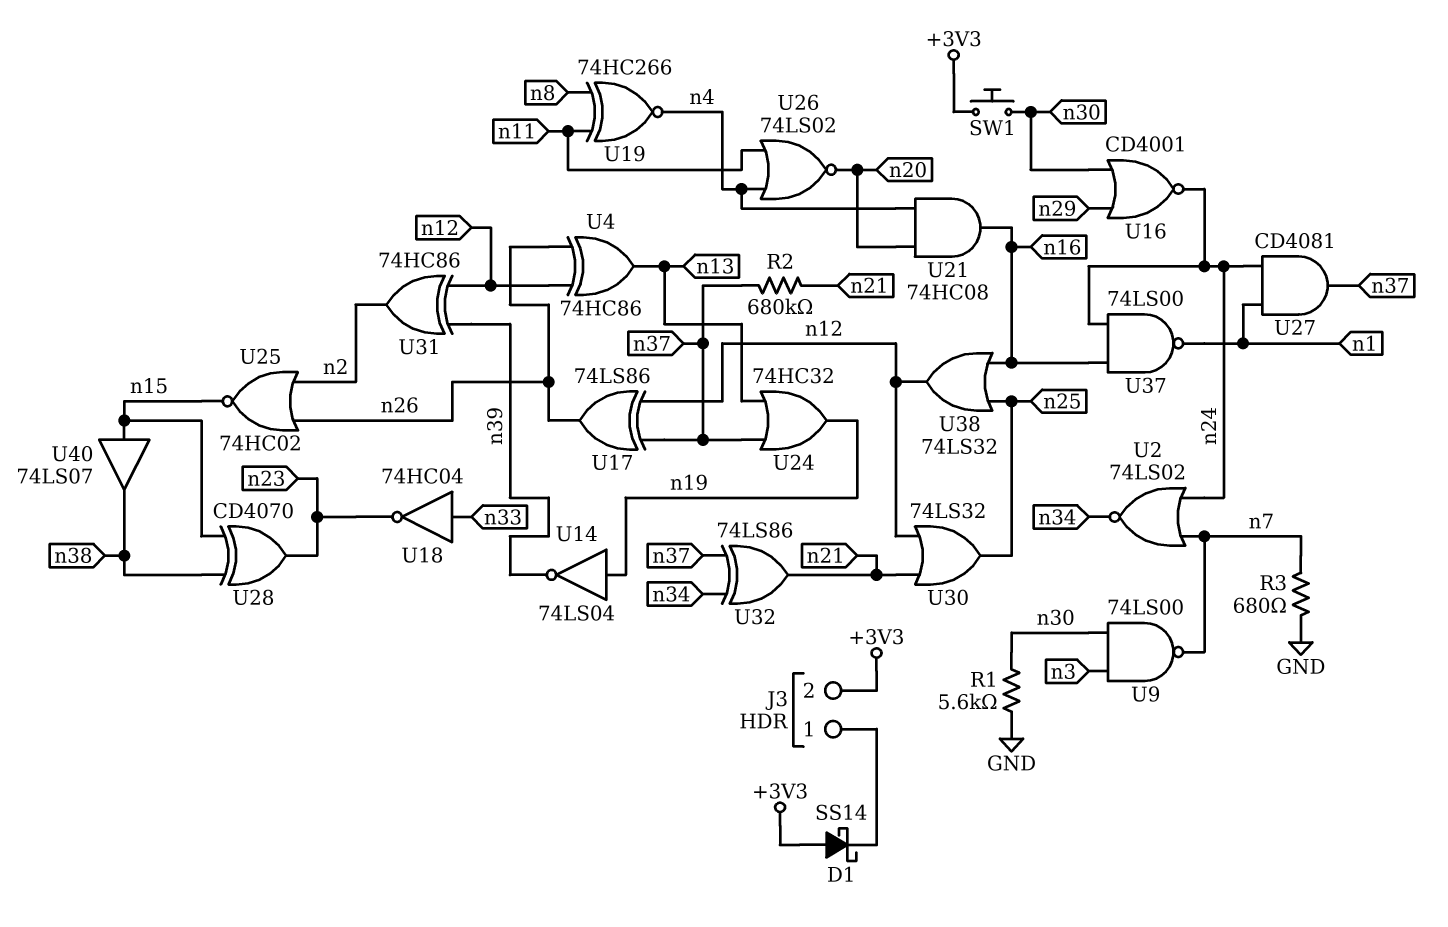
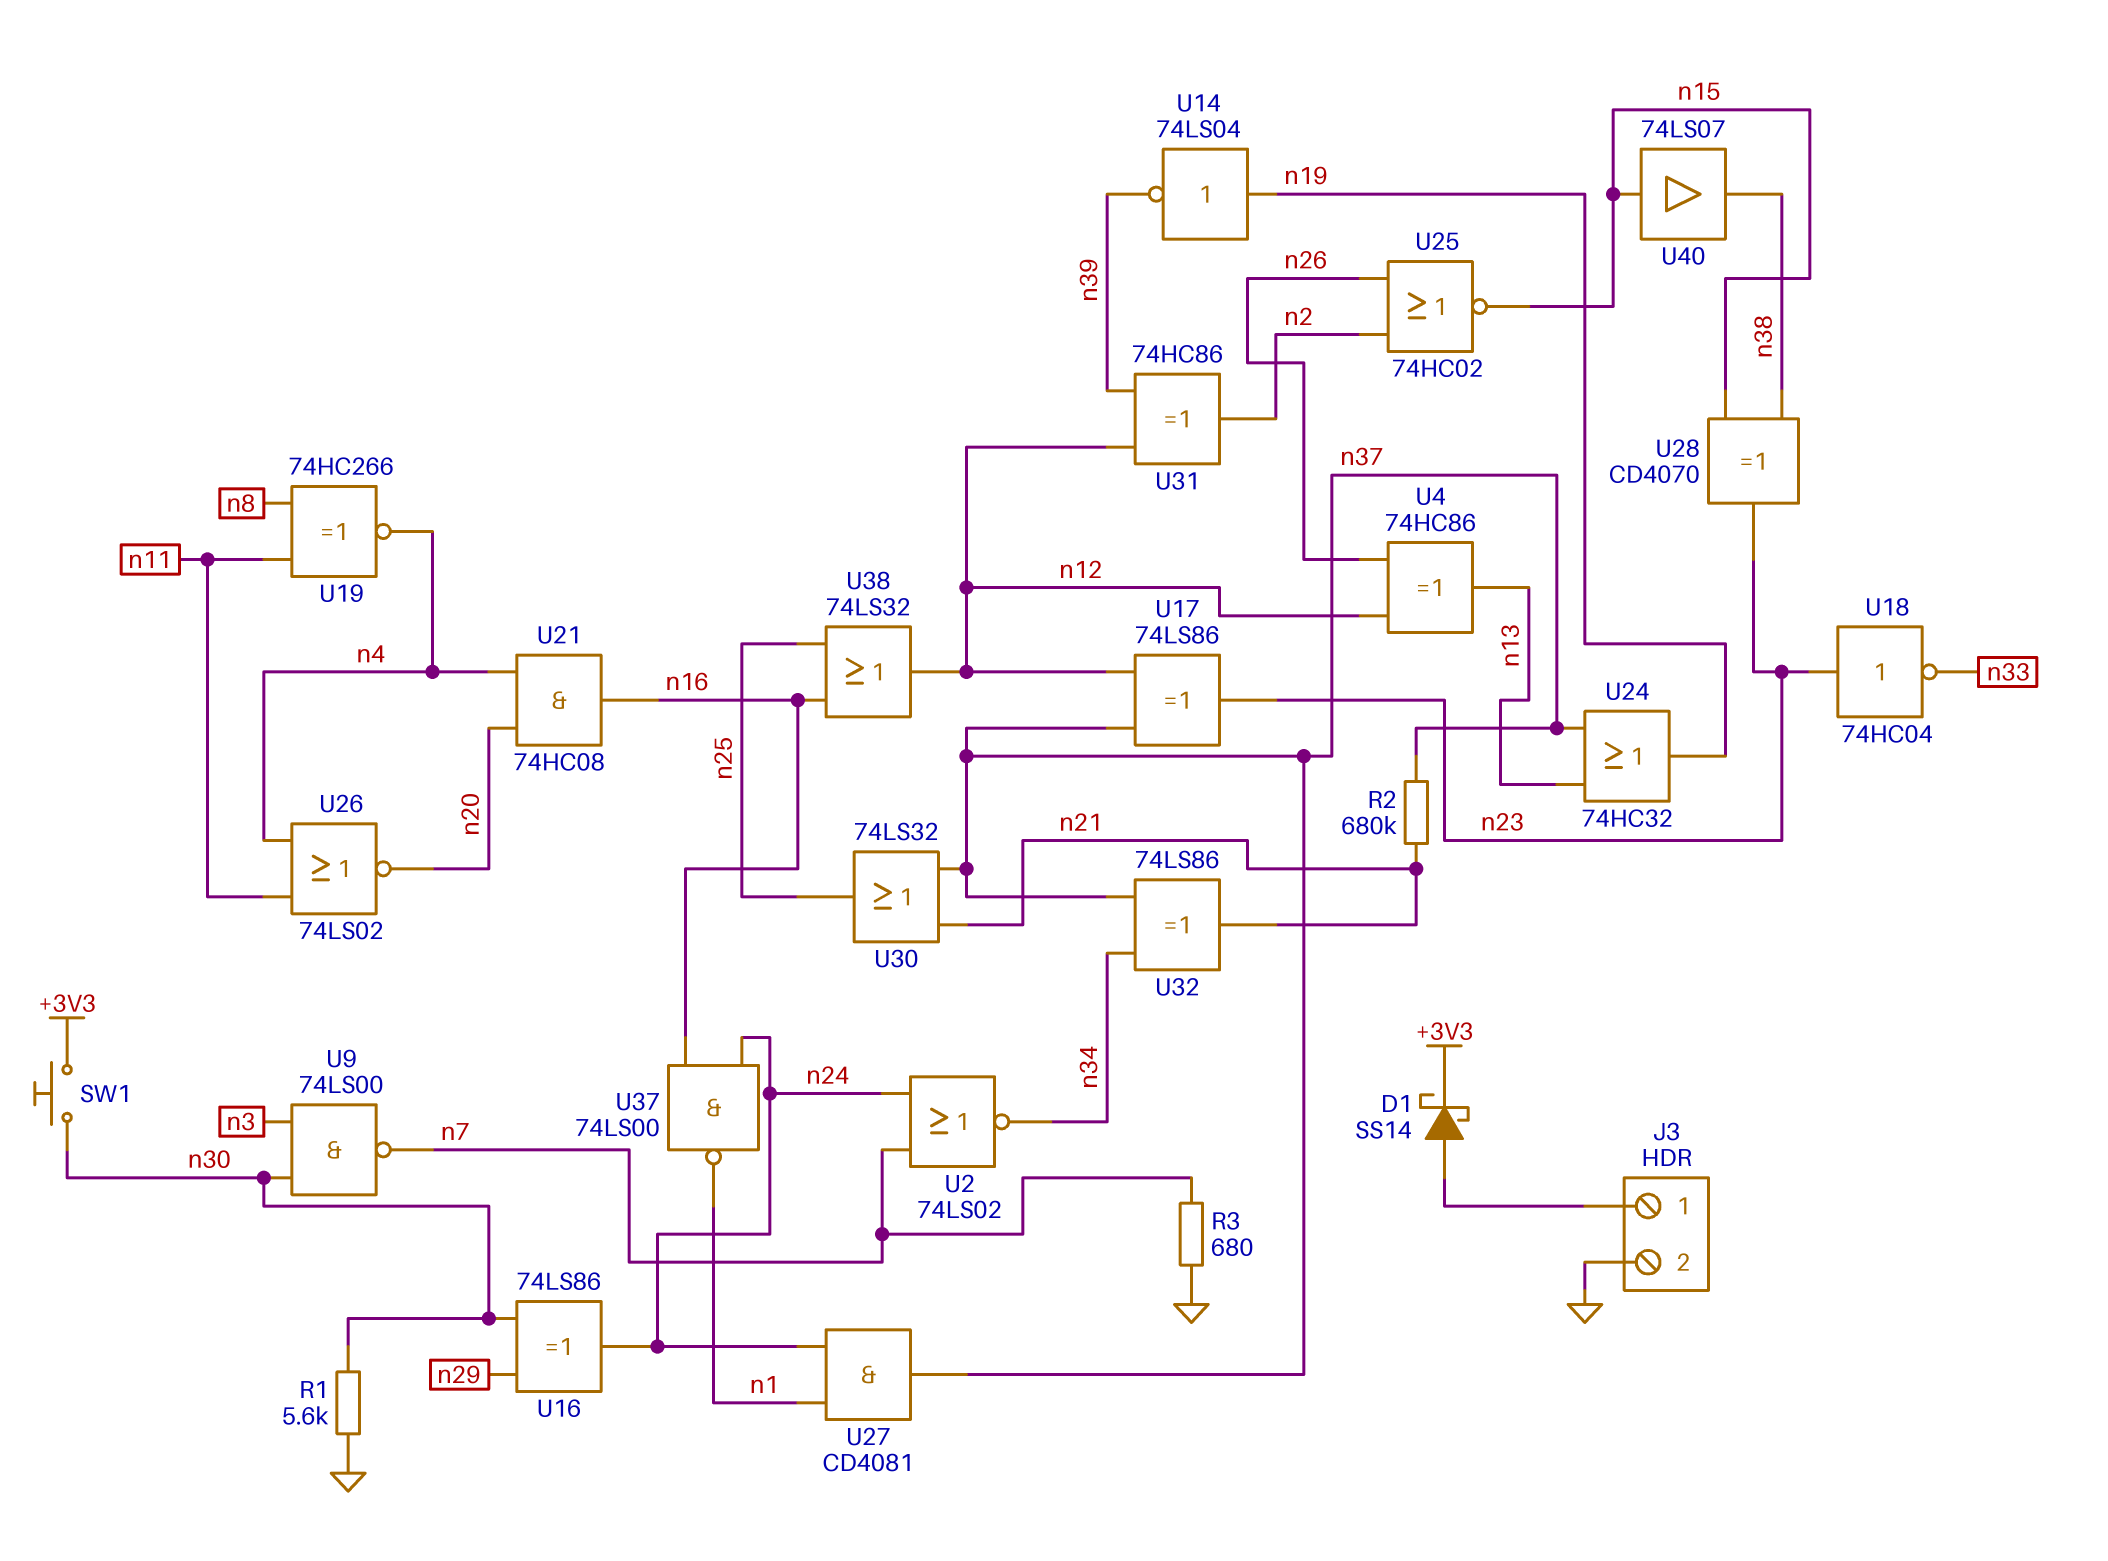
D1: schottky SS14 (A +3V3, K J3/1) -> schottky SS14 (A J3/1, K +3V3)
J3 pin 2: +3V3 -> GND
U16: NOR CD4001 (in n29, in n30, out n24) -> XOR 74LS86 (in n29, in n30, out n24)
U17: XOR 74LS86 (in n12, in n37, out n26) -> XOR 74LS86 (in n12, in n37, out n23)
U18: NOT 74HC04 (in n33, out n23) -> NOT 74HC04 (in n23, out n33)
U30: OR 74LS32 (in n12, in n21, out n25) -> OR 74LS32 (in n21, in n37, out n25)

